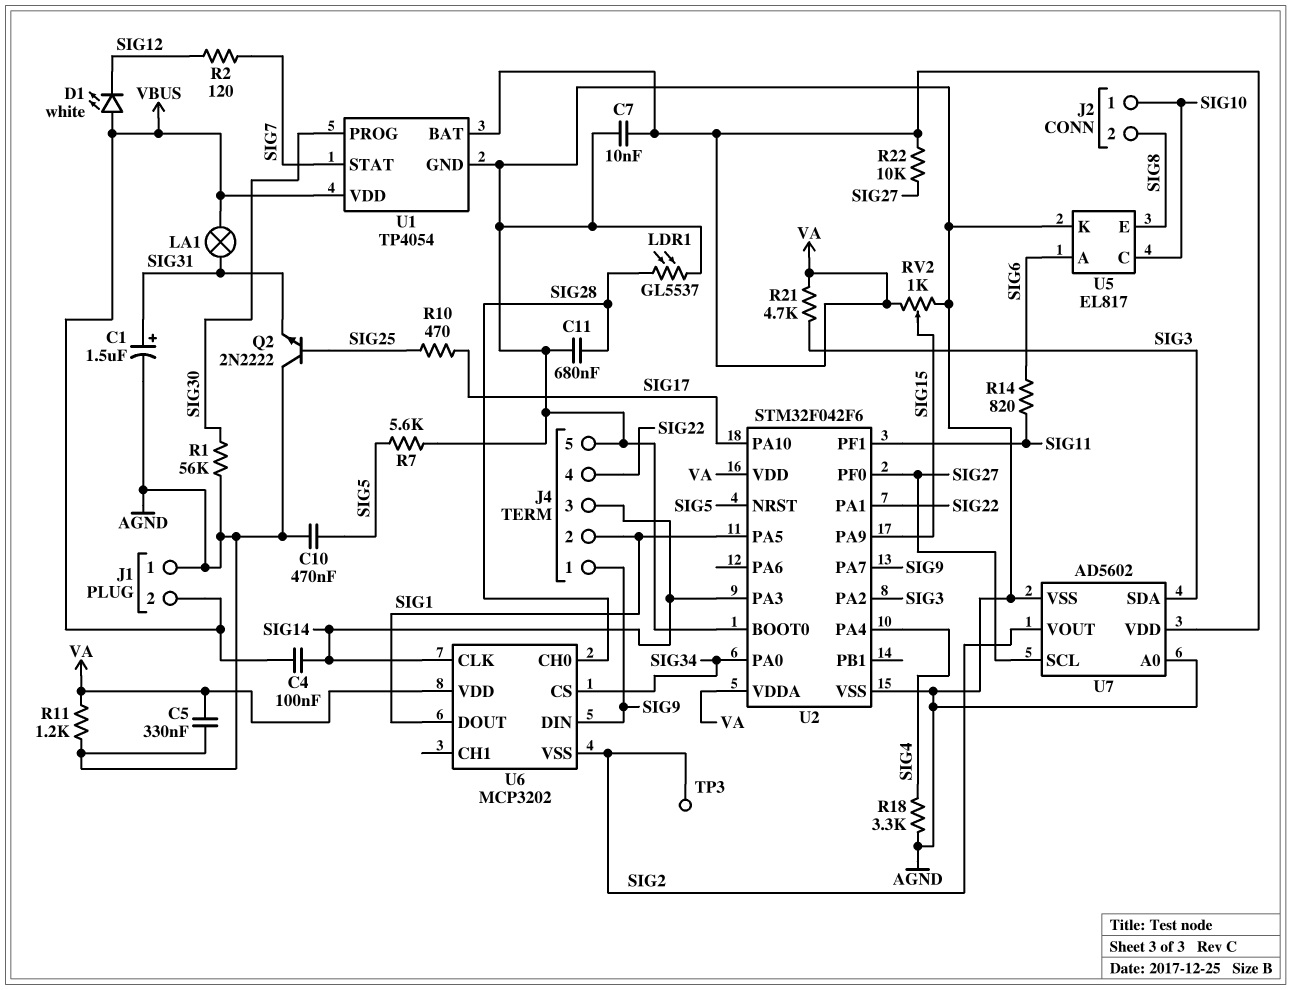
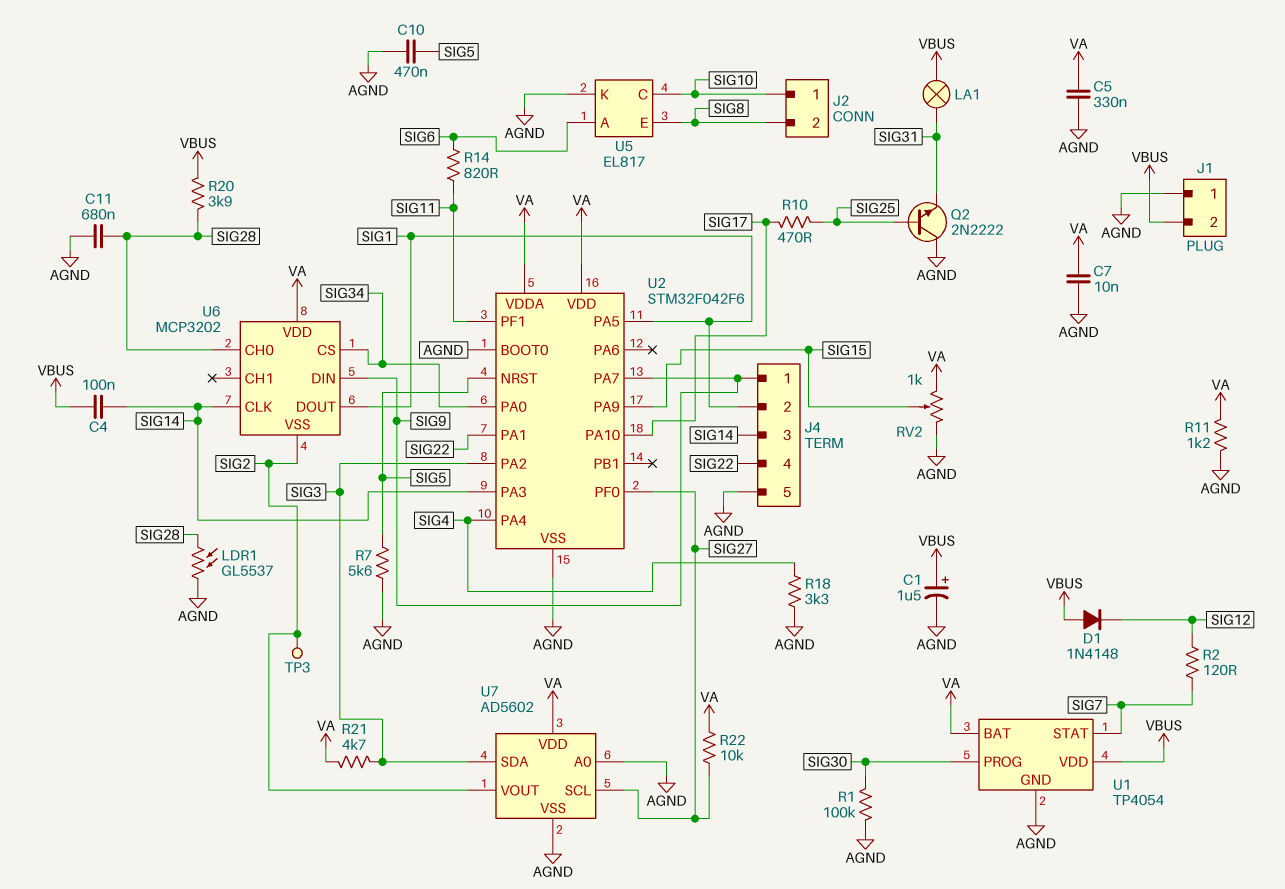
C1: 1.5uF (plus SIG31, minus AGND) -> 1.5uF (plus VBUS, minus AGND)
D1: LED white (A VBUS, K SIG12) -> diode 1N4148 (A VBUS, K SIG12)
R1: 56k (AGND, SIG30) -> 100k (AGND, SIG30)
R20: none -> 3.9k (SIG28, VBUS)

